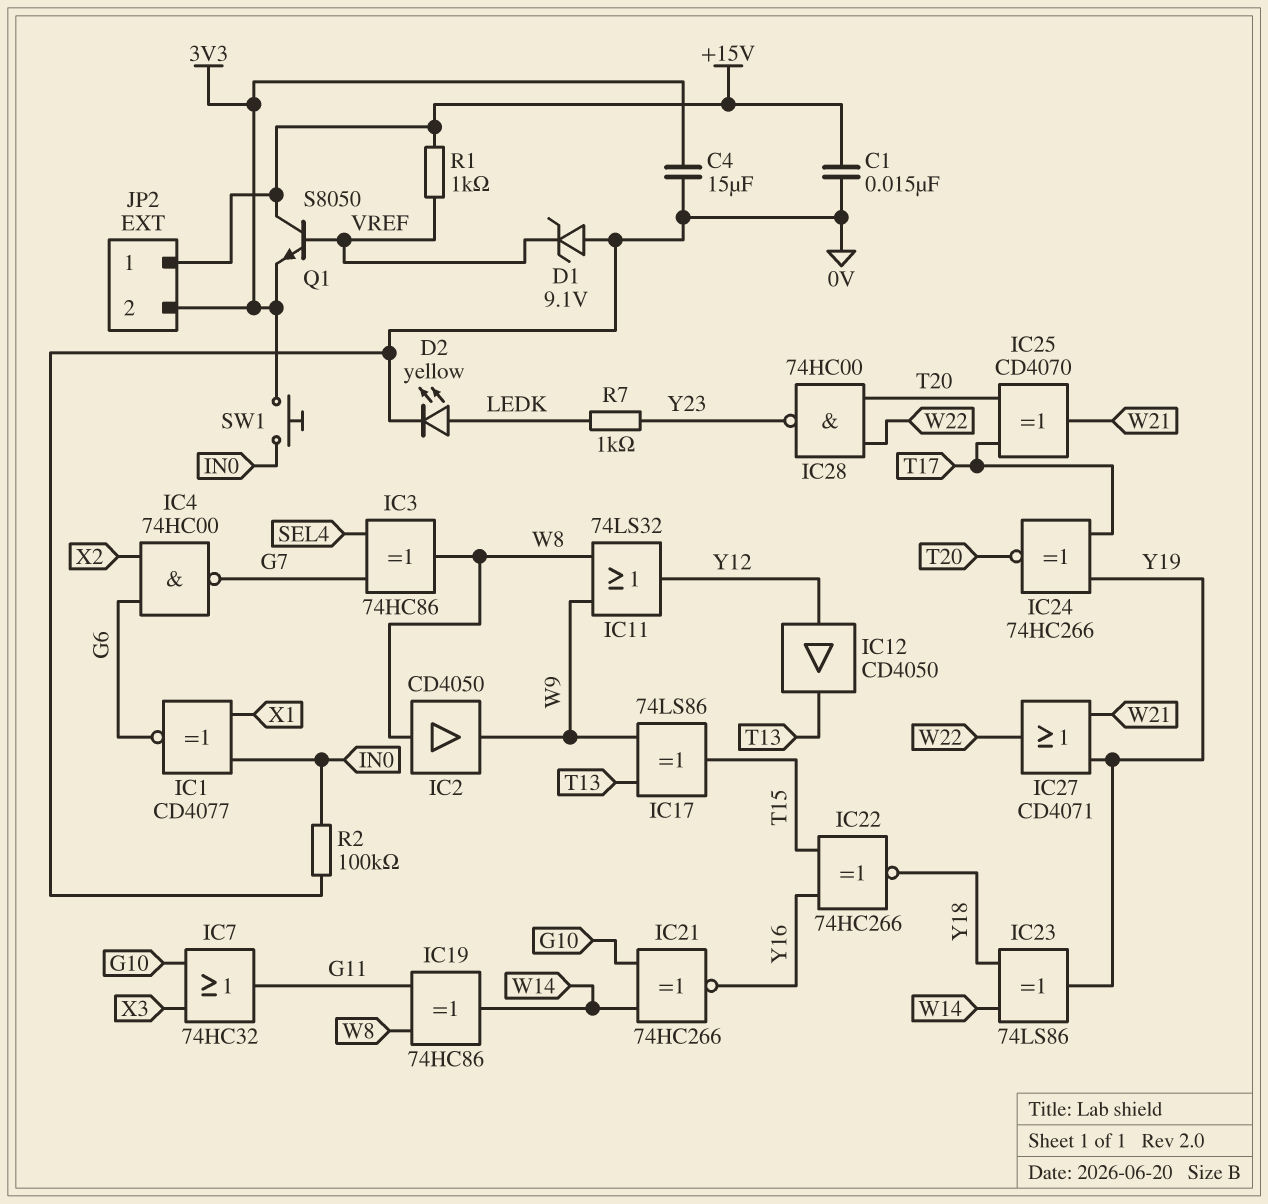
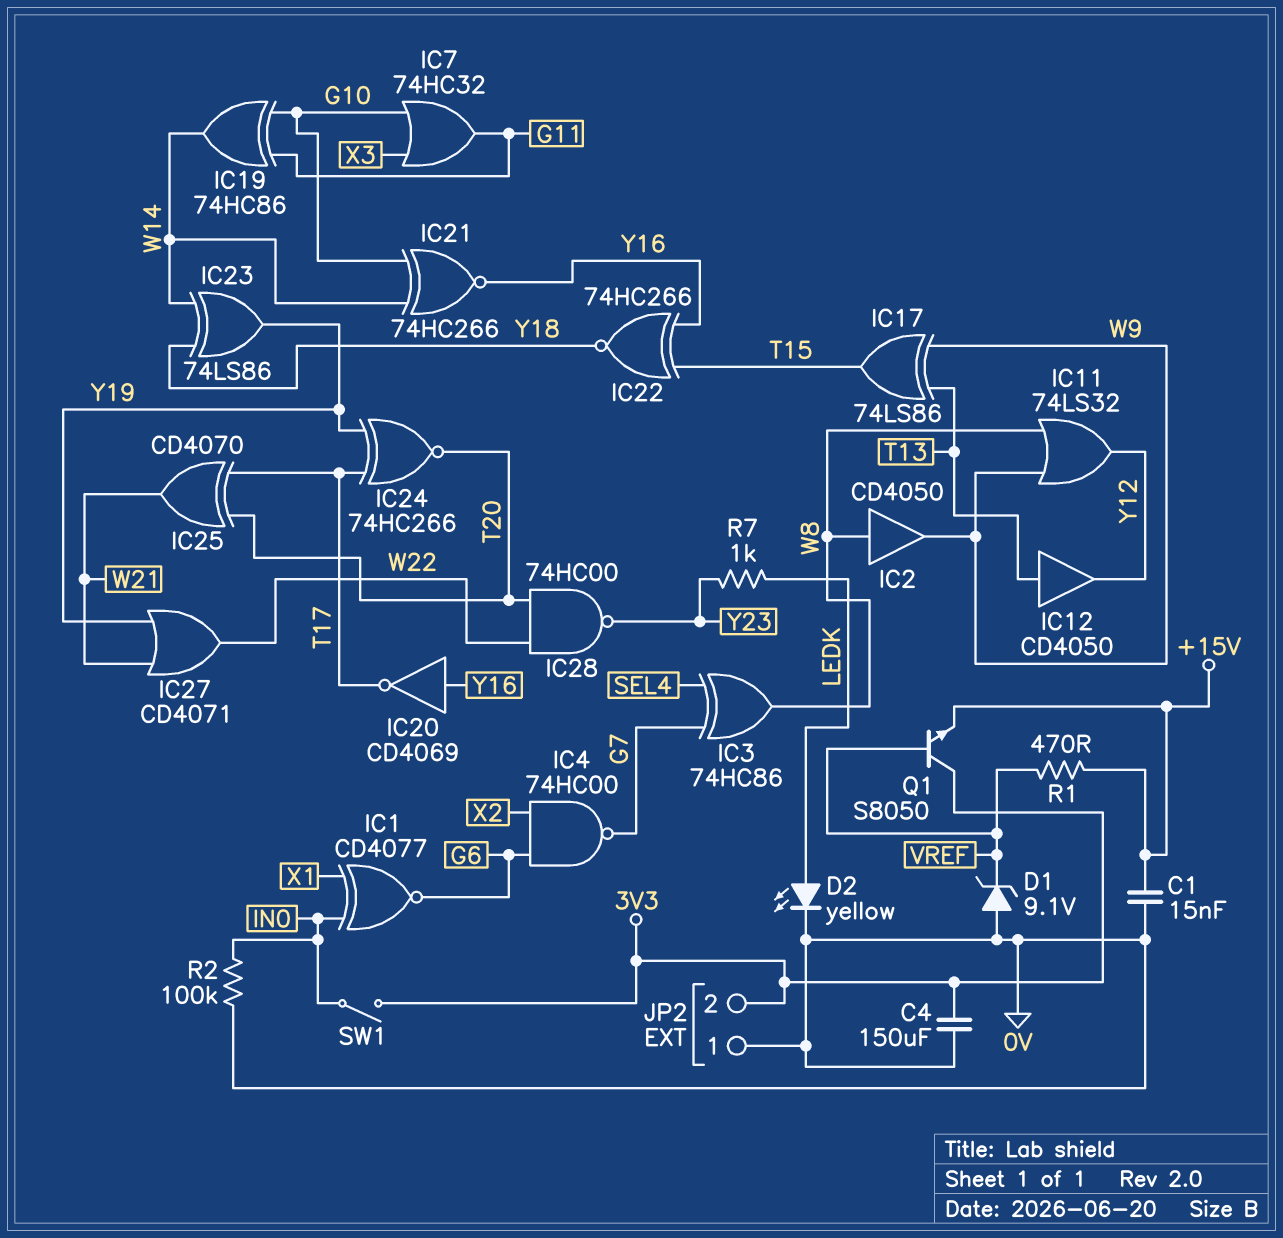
C4: 15uF (0V, 3V3) -> 150uF (0V, 3V3)
IC12: buffer CD4050 (in Y12, out T13) -> buffer CD4050 (in T13, out Y12)
IC19: XOR 74HC86 (in G11, in W8, out W14) -> XOR 74HC86 (in G10, in G11, out W14)
IC20: none -> NOT CD4069 (in Y16, out T17)
JP2 pin 1: +15V -> 0V
Q1: NPN S8050 (B VREF, C +15V, E 3V3) -> NPN S8050 (B VREF, C 3V3, E +15V)
R1: 1k (+15V, VREF) -> 470 (+15V, VREF)
SW1: button (3V3, IN0) -> switch (3V3, IN0)

